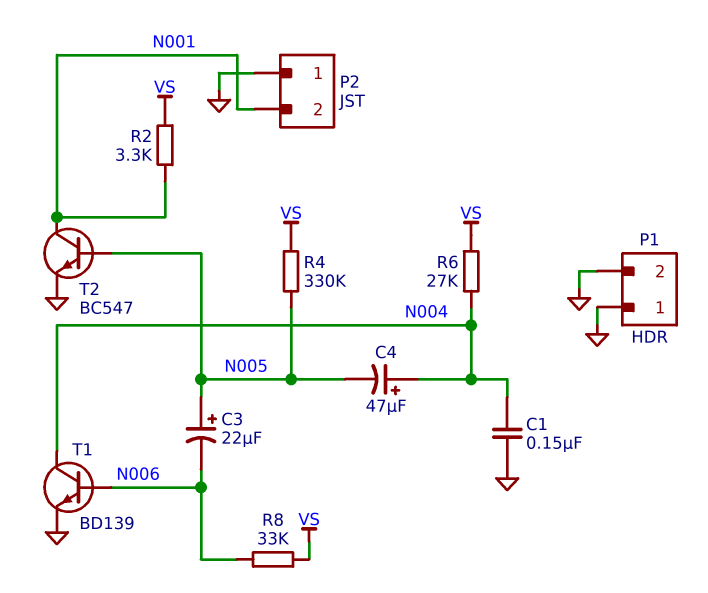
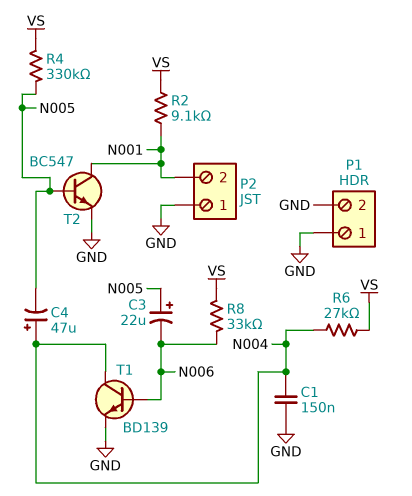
R2: 3.3k (N001, VS) -> 9.1k (N001, VS)

